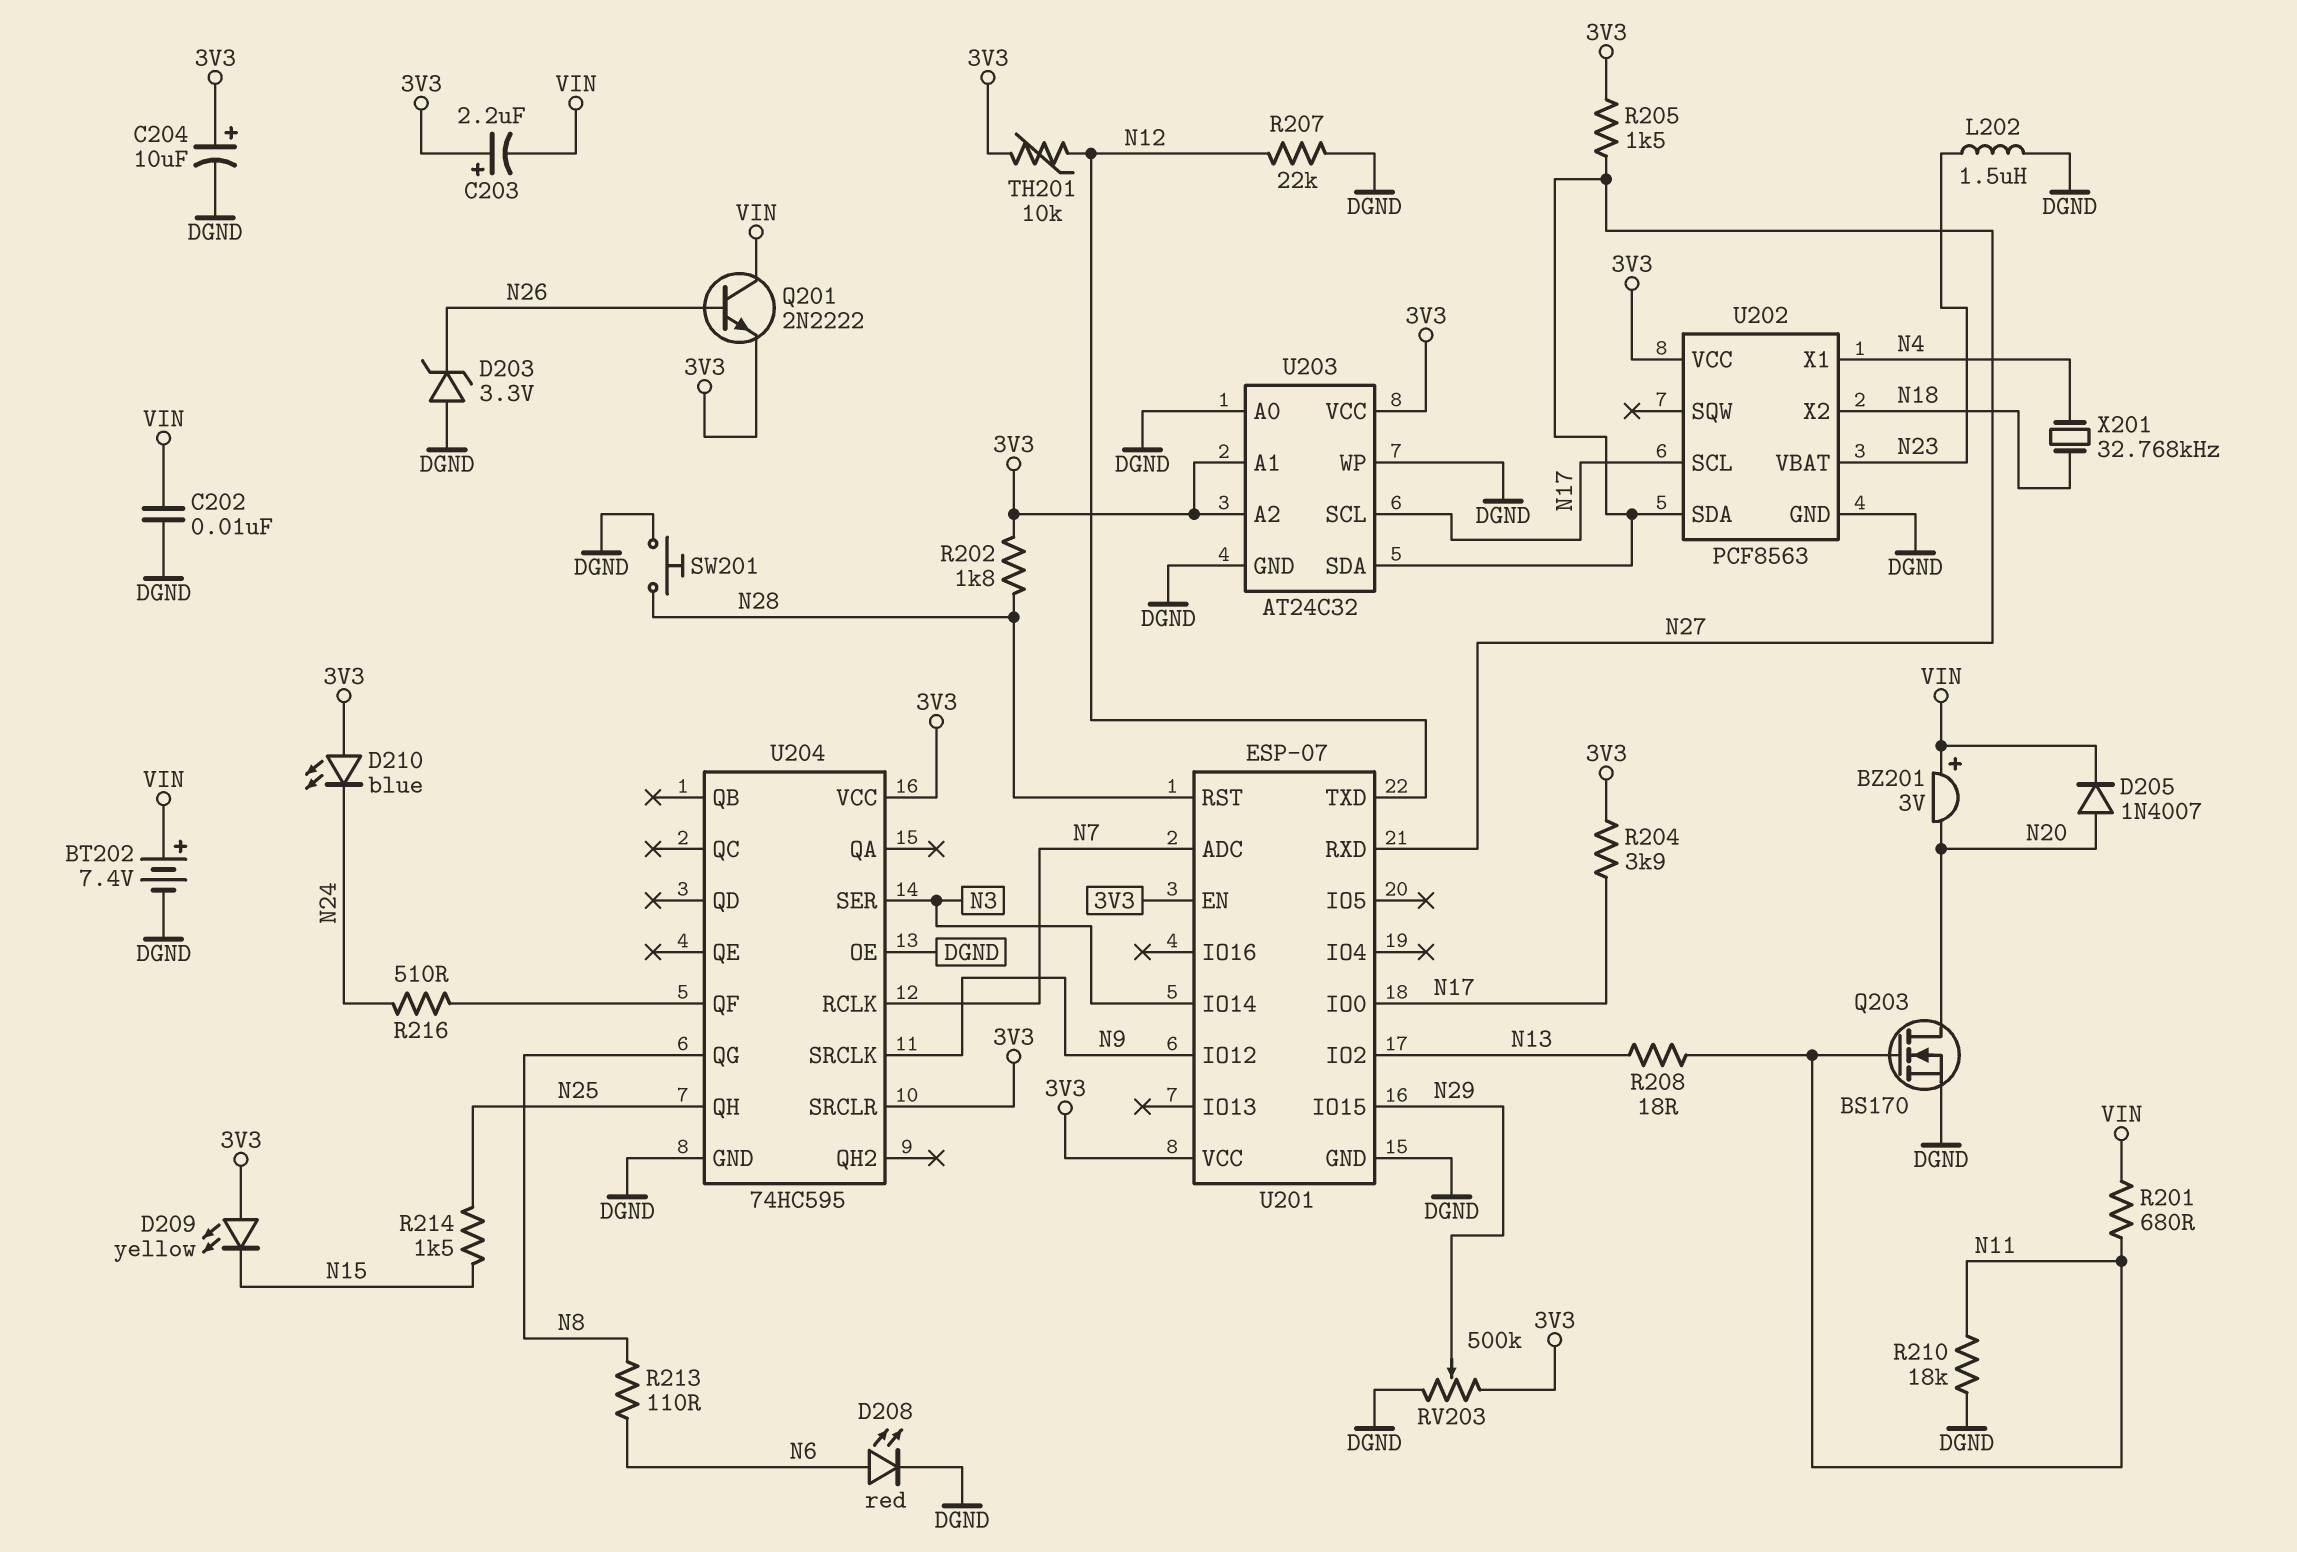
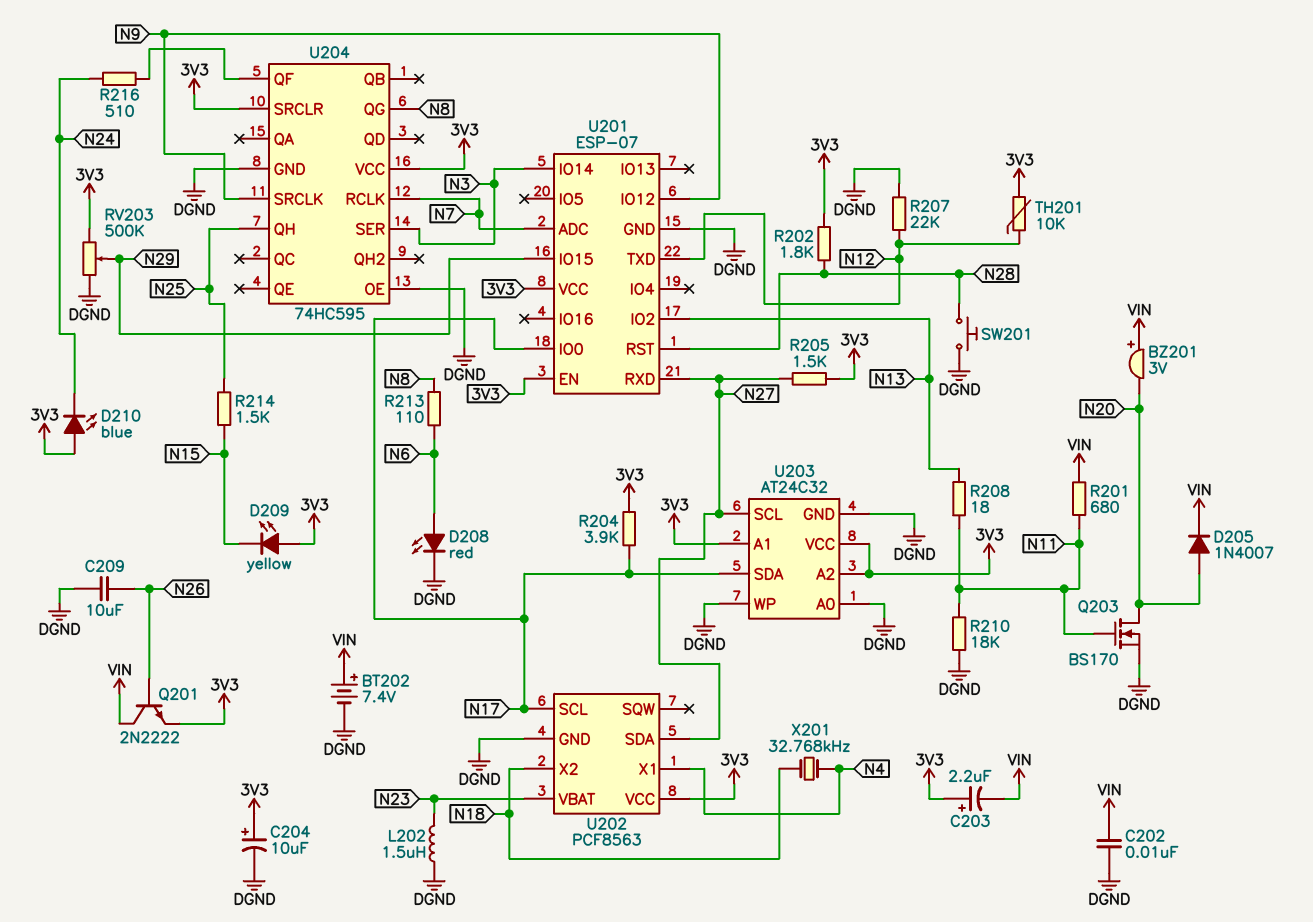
C209: none -> 10uF (DGND, N26)
D203: zener 3.3V (A DGND, K N26) -> none
U203 pin SCL: N17 -> N27
U203 pin SDA: N27 -> N17

